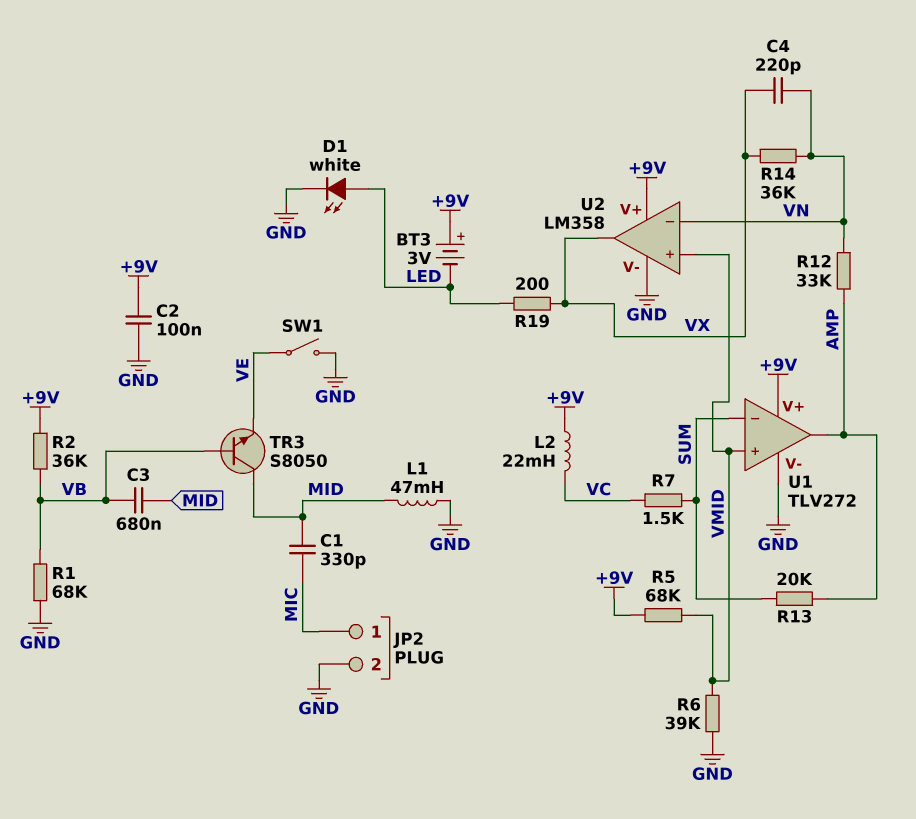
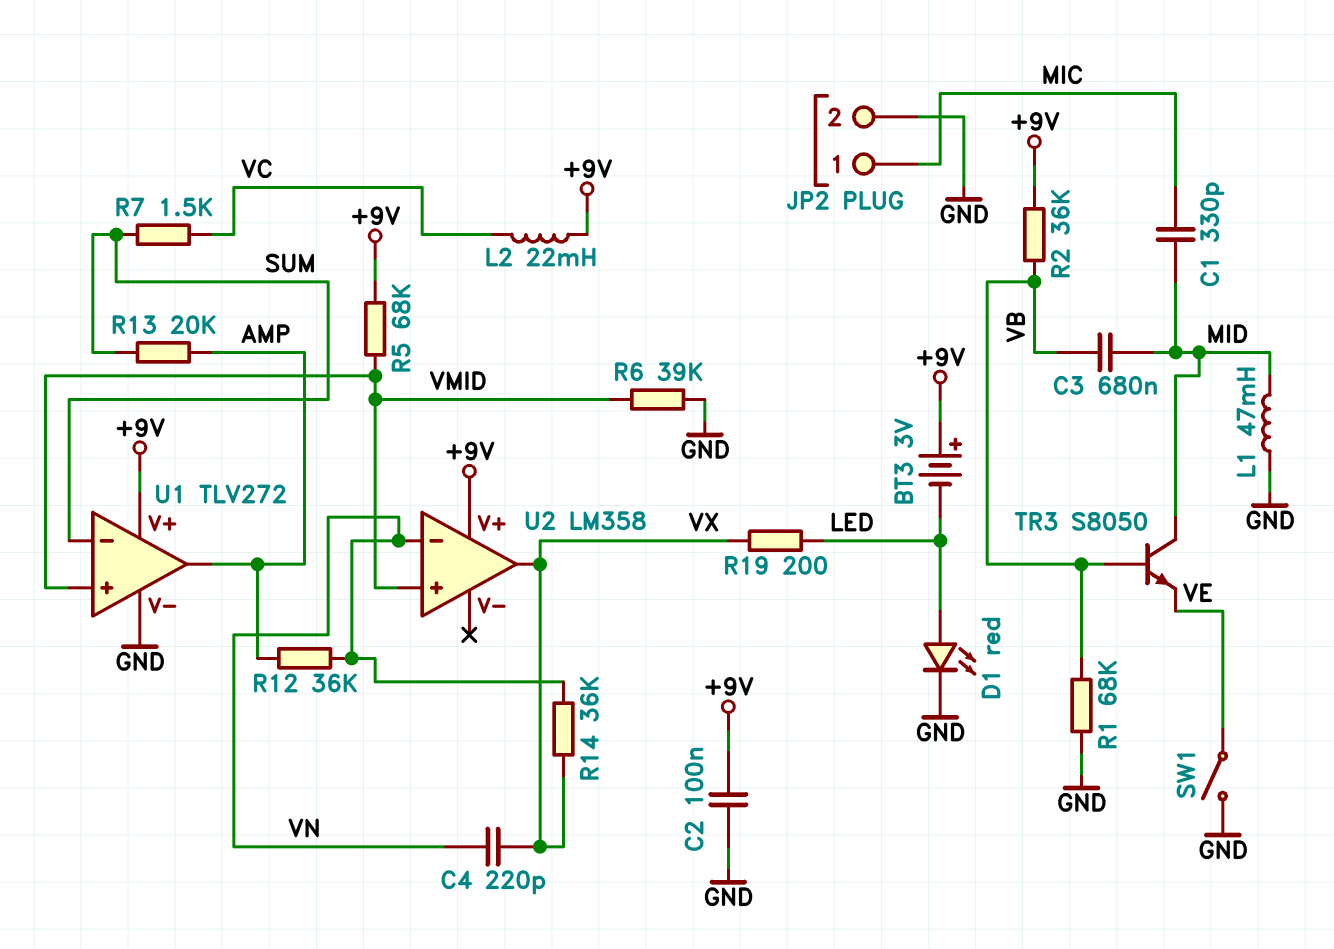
D1: LED white (A LED, K GND) -> LED red (A LED, K GND)
R12: 33k (AMP, VN) -> 36k (AMP, VN)
U2 pin V-: GND -> none

